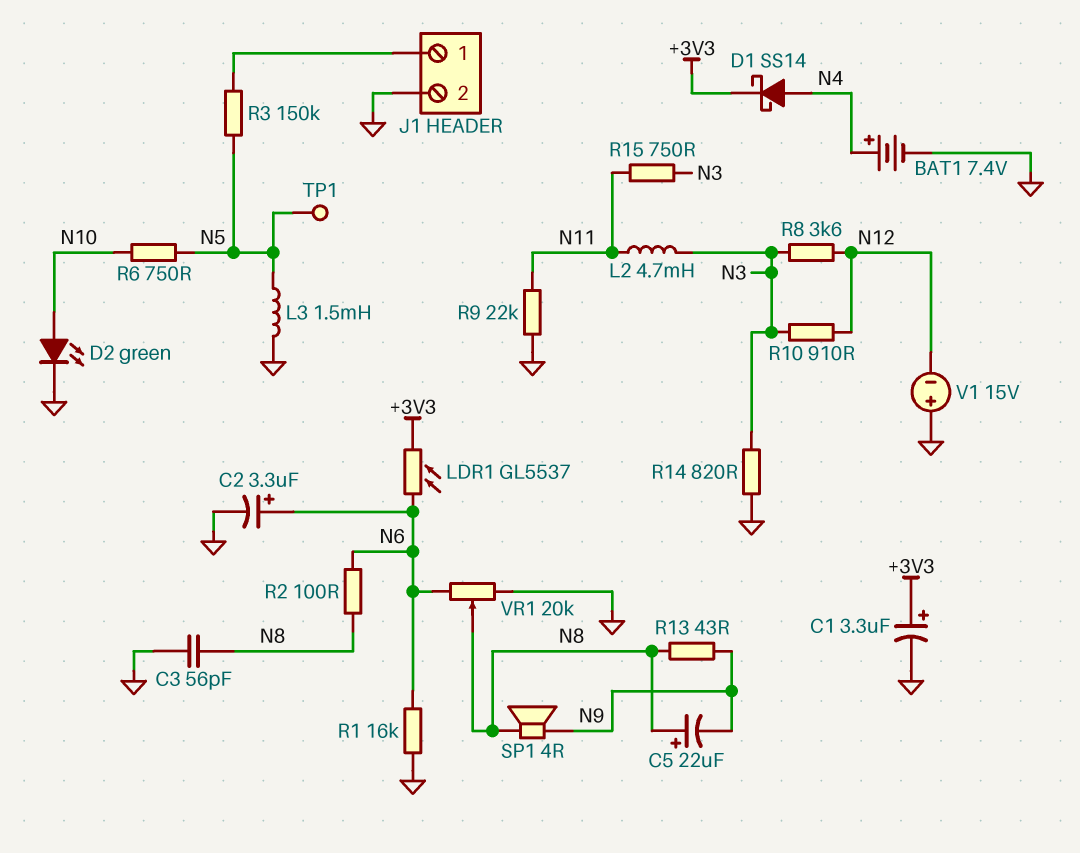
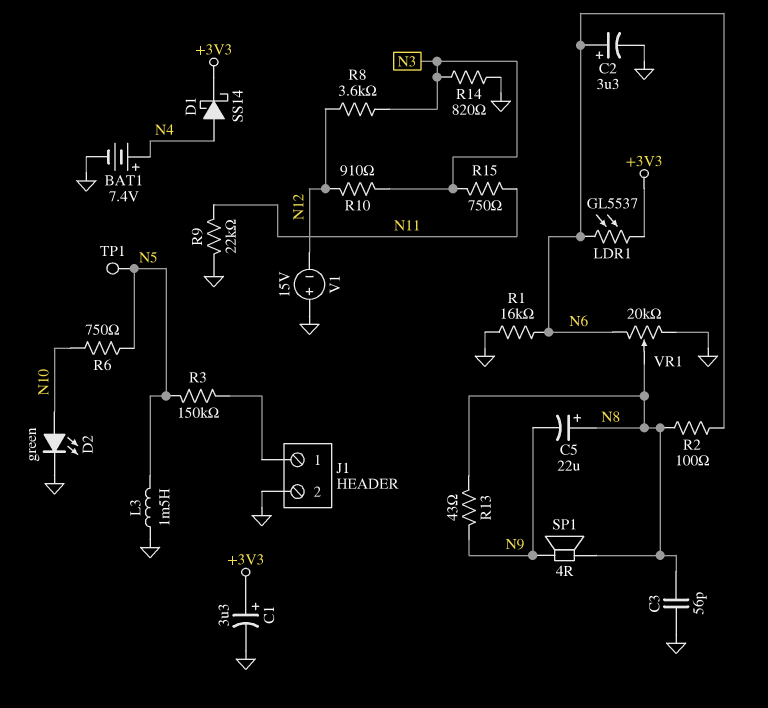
L2: 4.7mH (N3, N11) -> none

